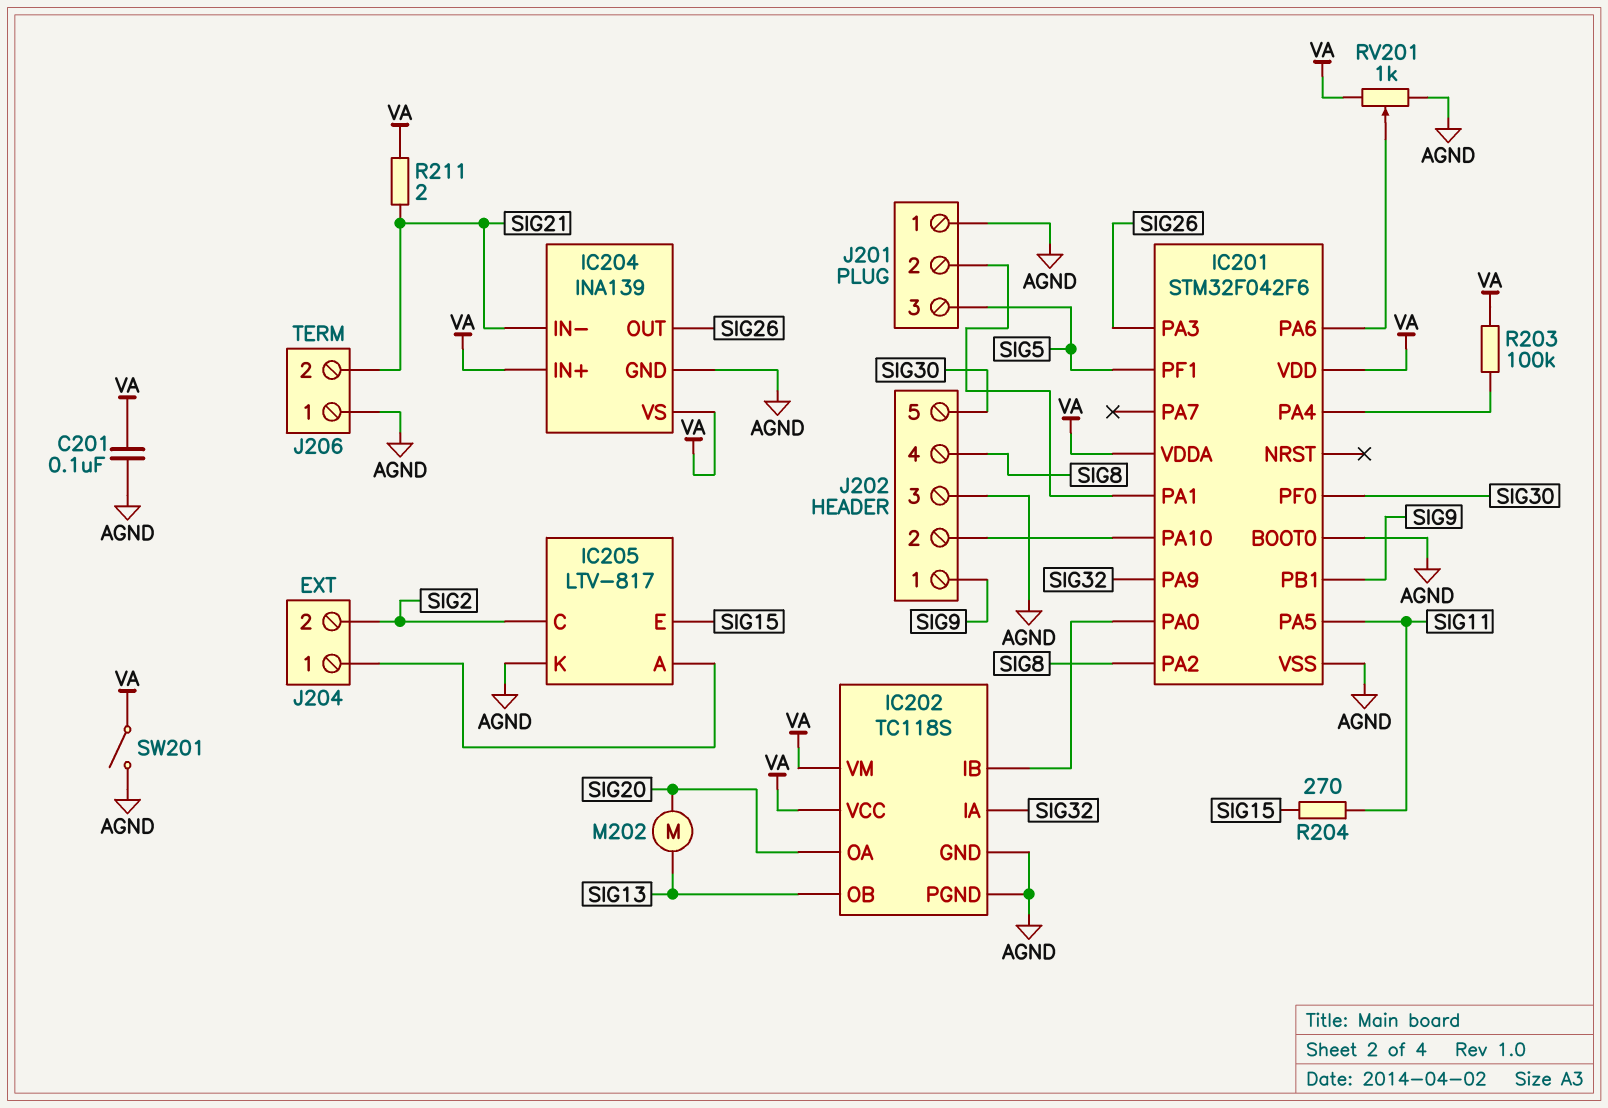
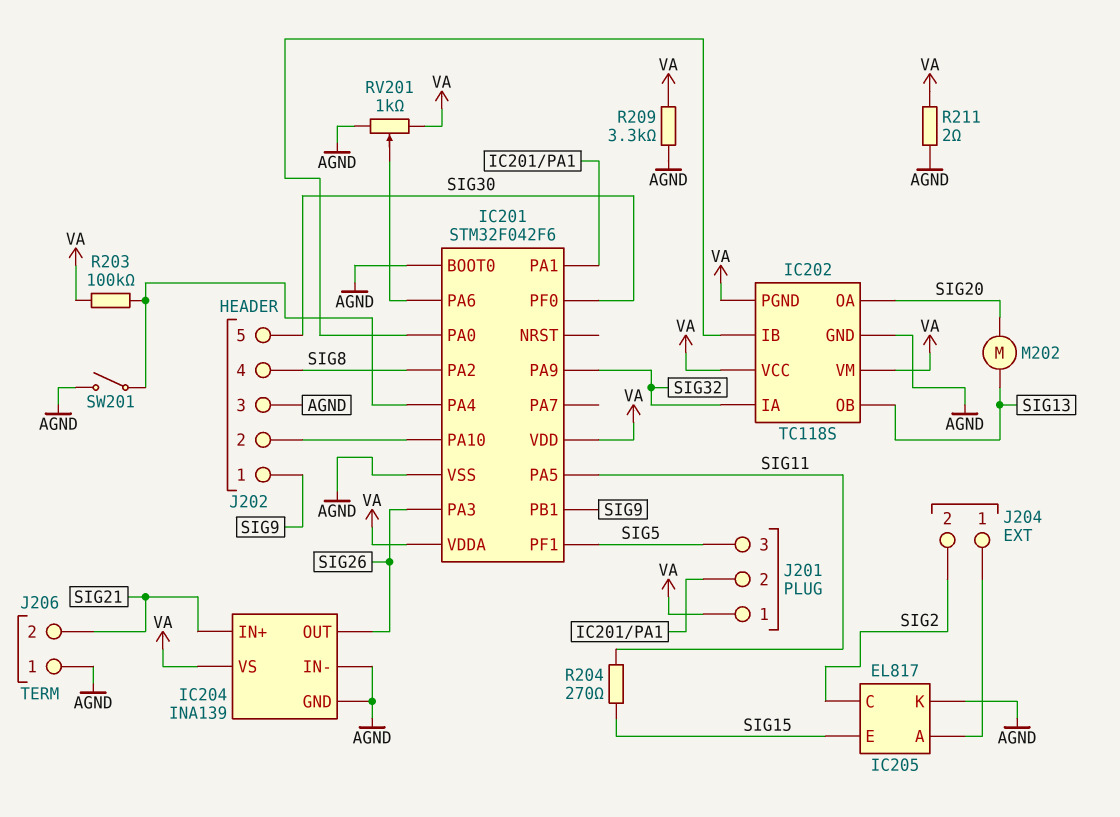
C201: 100nF (AGND, VA) -> none
IC202 pin PGND: AGND -> VA
IC204 pin IN+: VA -> SIG21
IC204 pin IN-: SIG21 -> AGND
IC205: LTV-817 -> EL817
J201 pin 1: AGND -> VA
R209: none -> 3.3k (AGND, VA)
R211: 2 (SIG21, VA) -> 2 (AGND, VA)
SW201: switch (AGND, VA) -> switch (AGND, IC201/PA4)

